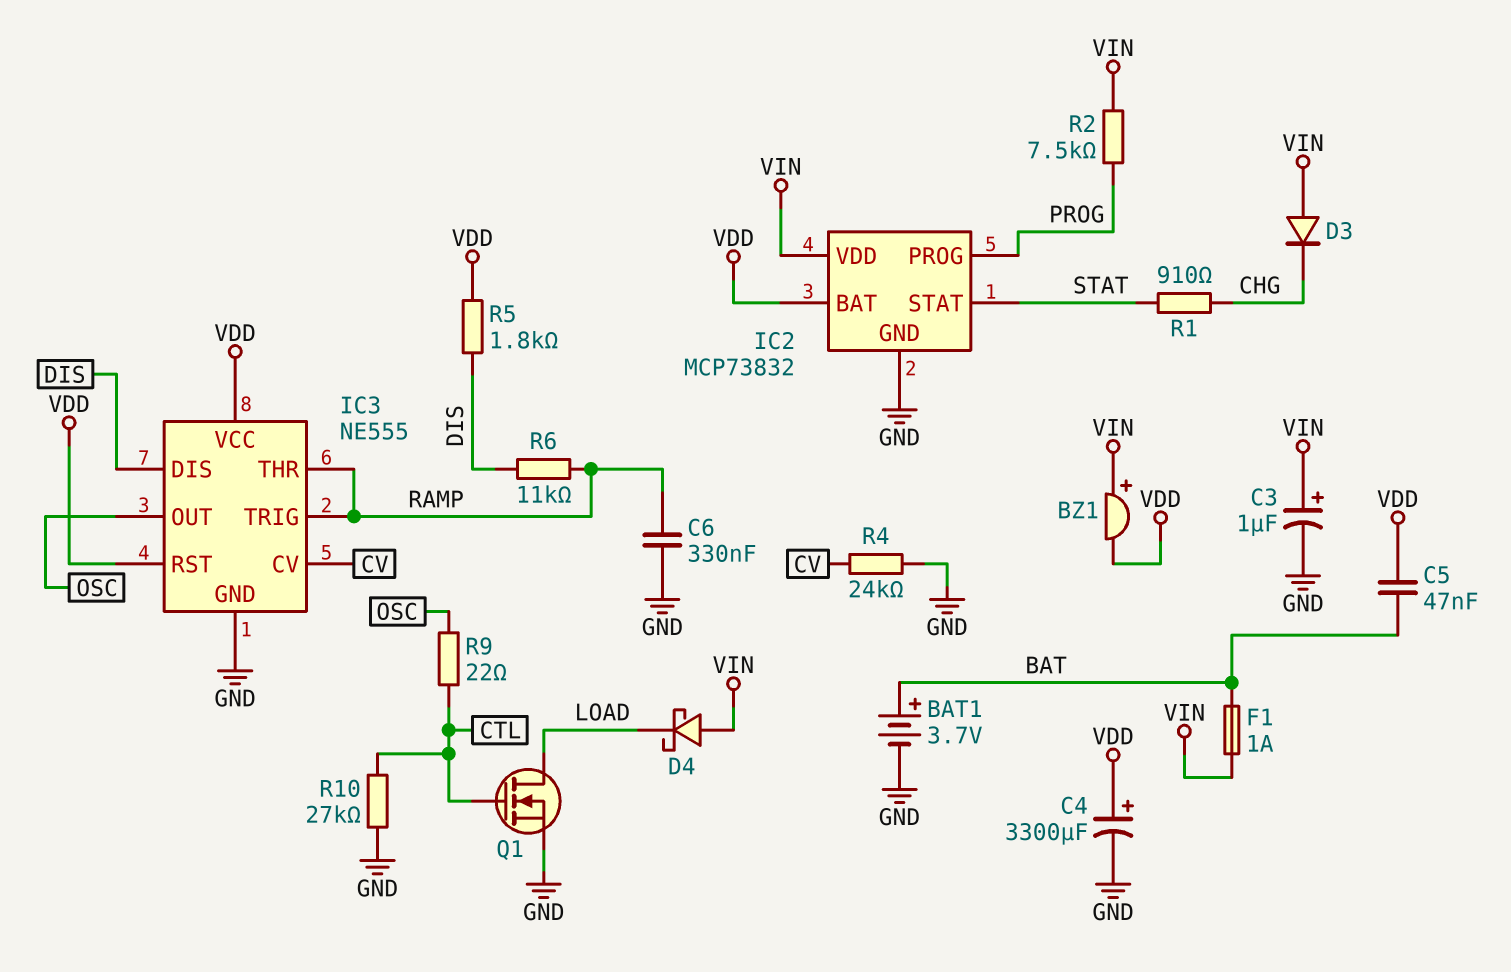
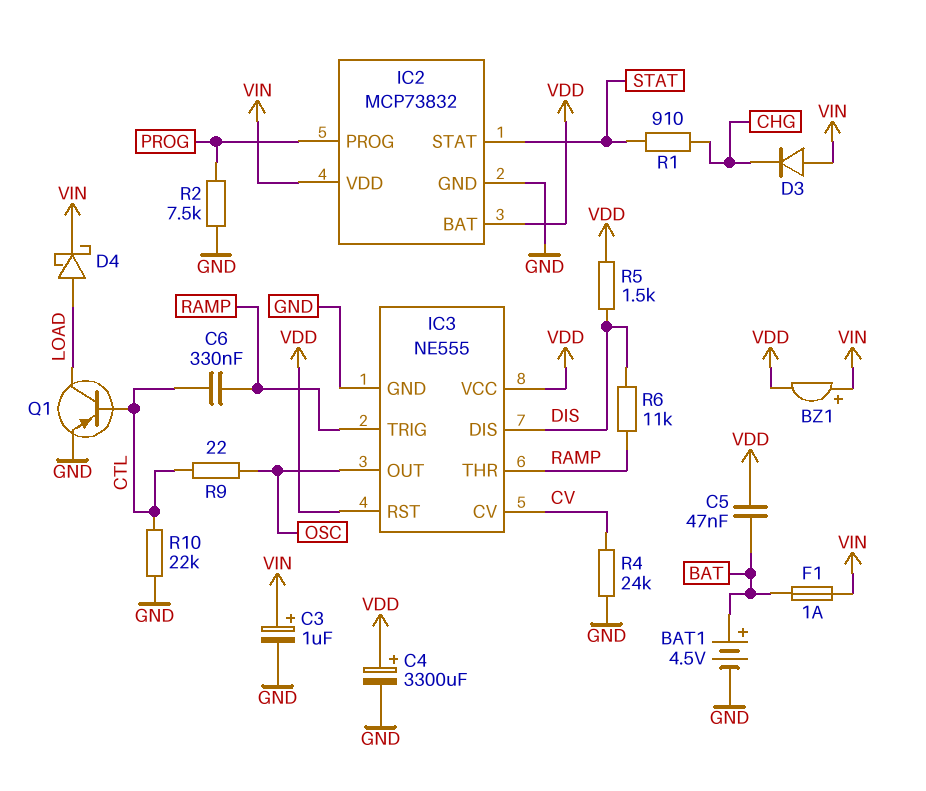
BAT1: 3.7V (plus BAT, minus GND) -> 4.5V (plus BAT, minus GND)
C6: 330nF (GND, RAMP) -> 330nF (CTL, RAMP)
D4: schottky (A VIN, K LOAD) -> schottky (A LOAD, K VIN)
Q1: NMOS (G CTL, D LOAD, S GND) -> PNP (B CTL, C LOAD, E GND)
R2: 7.5k (PROG, VIN) -> 7.5k (GND, PROG)
R5: 1.8k (DIS, VDD) -> 1.5k (DIS, VDD)
R10: 27k (CTL, GND) -> 22k (CTL, GND)

